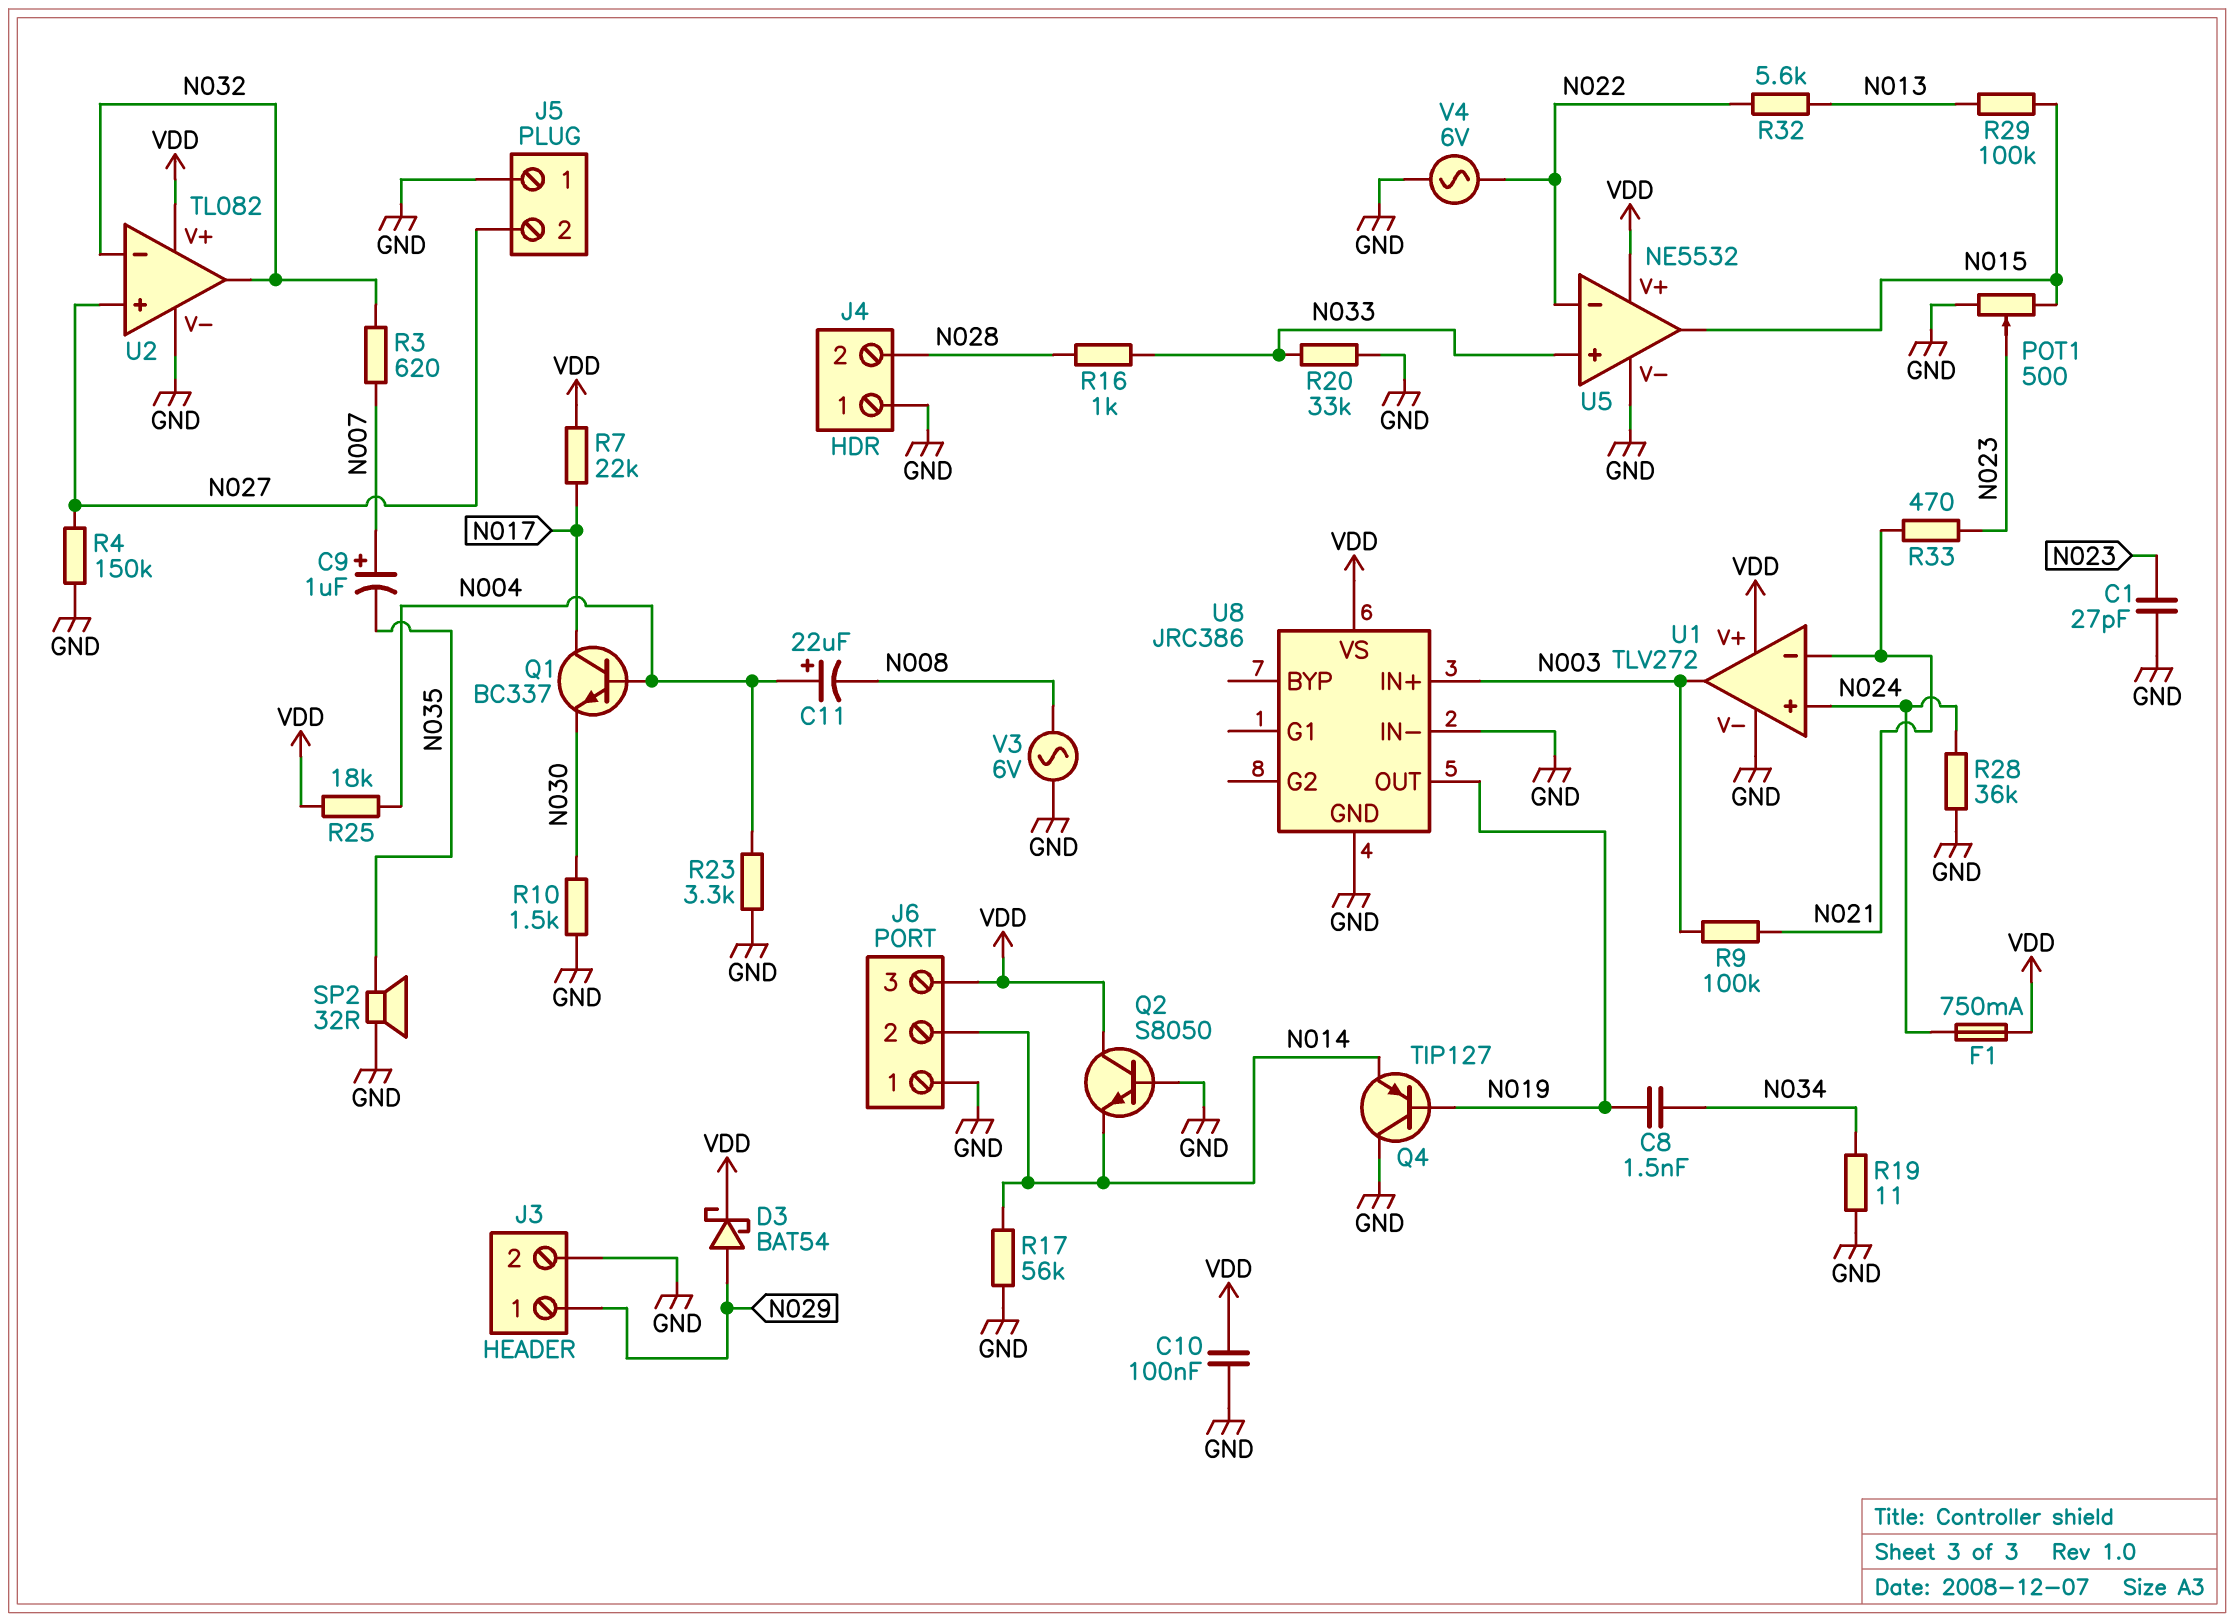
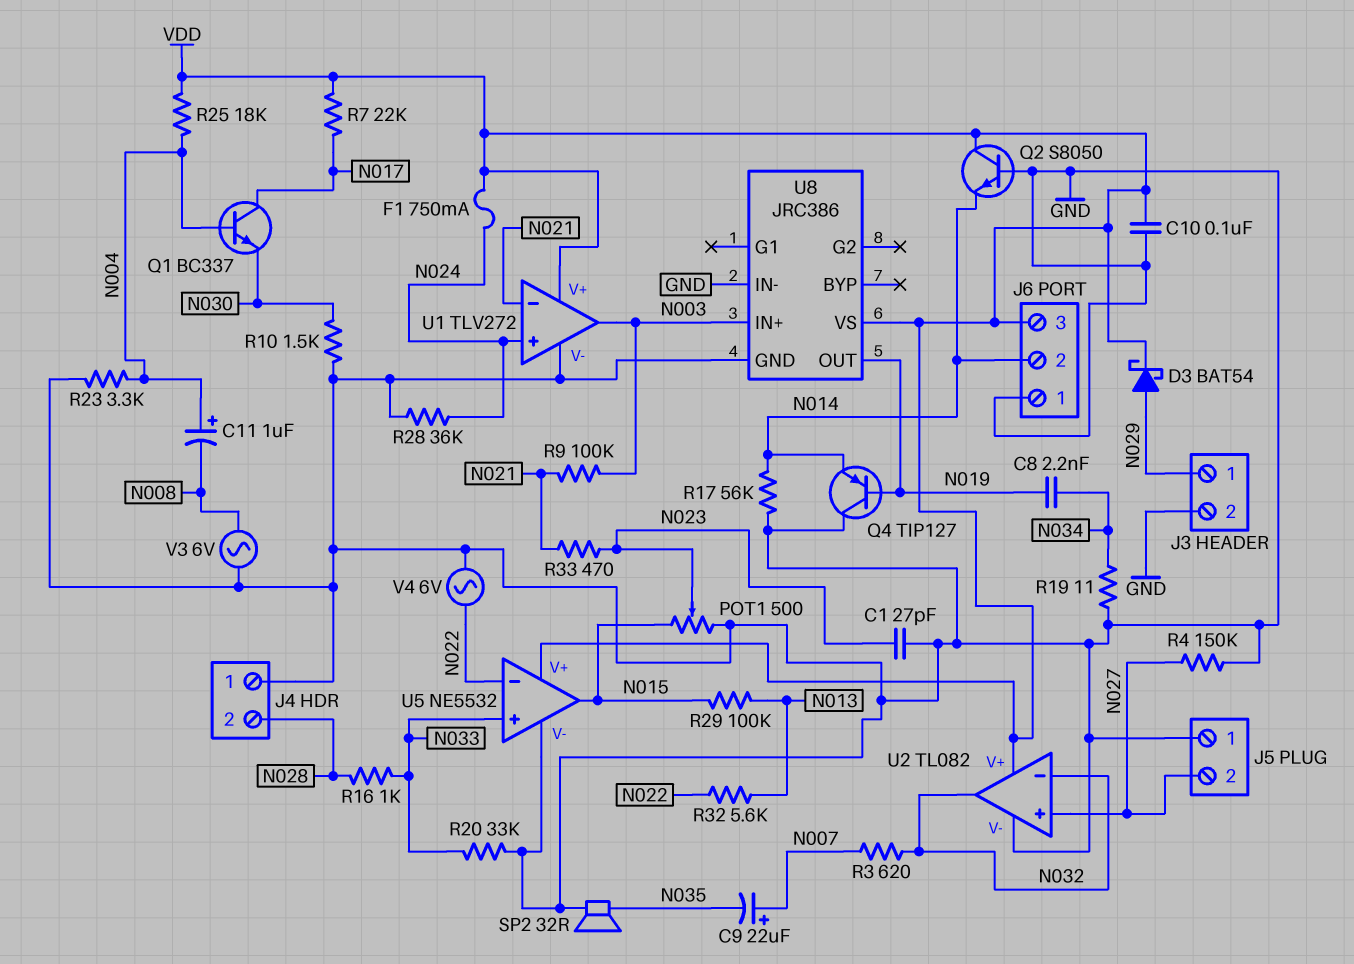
C8: 1.5nF (N019, N034) -> 2.2nF (N019, N034)
C9: 1uF (plus N007, minus N035) -> 22uF (plus N007, minus N035)
C11: 22uF (plus N004, minus N008) -> 1uF (plus N004, minus N008)

